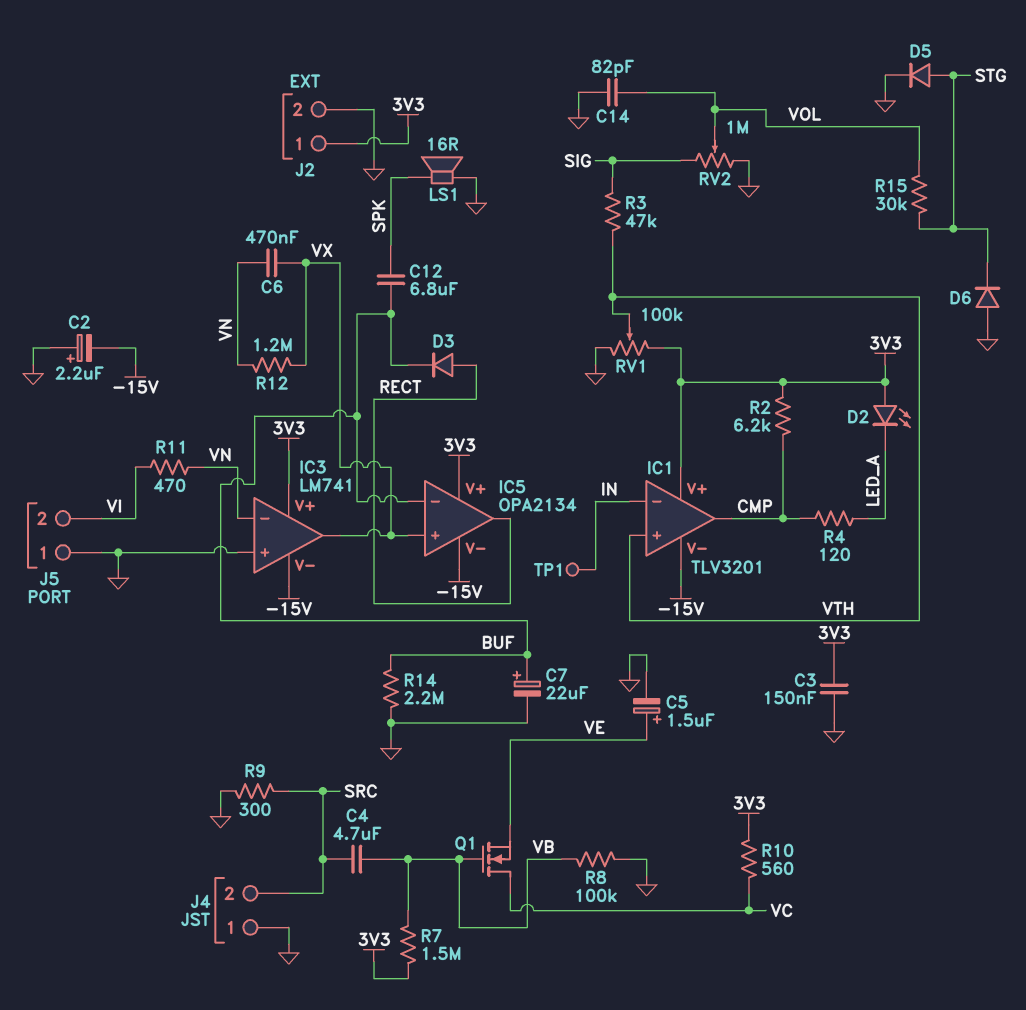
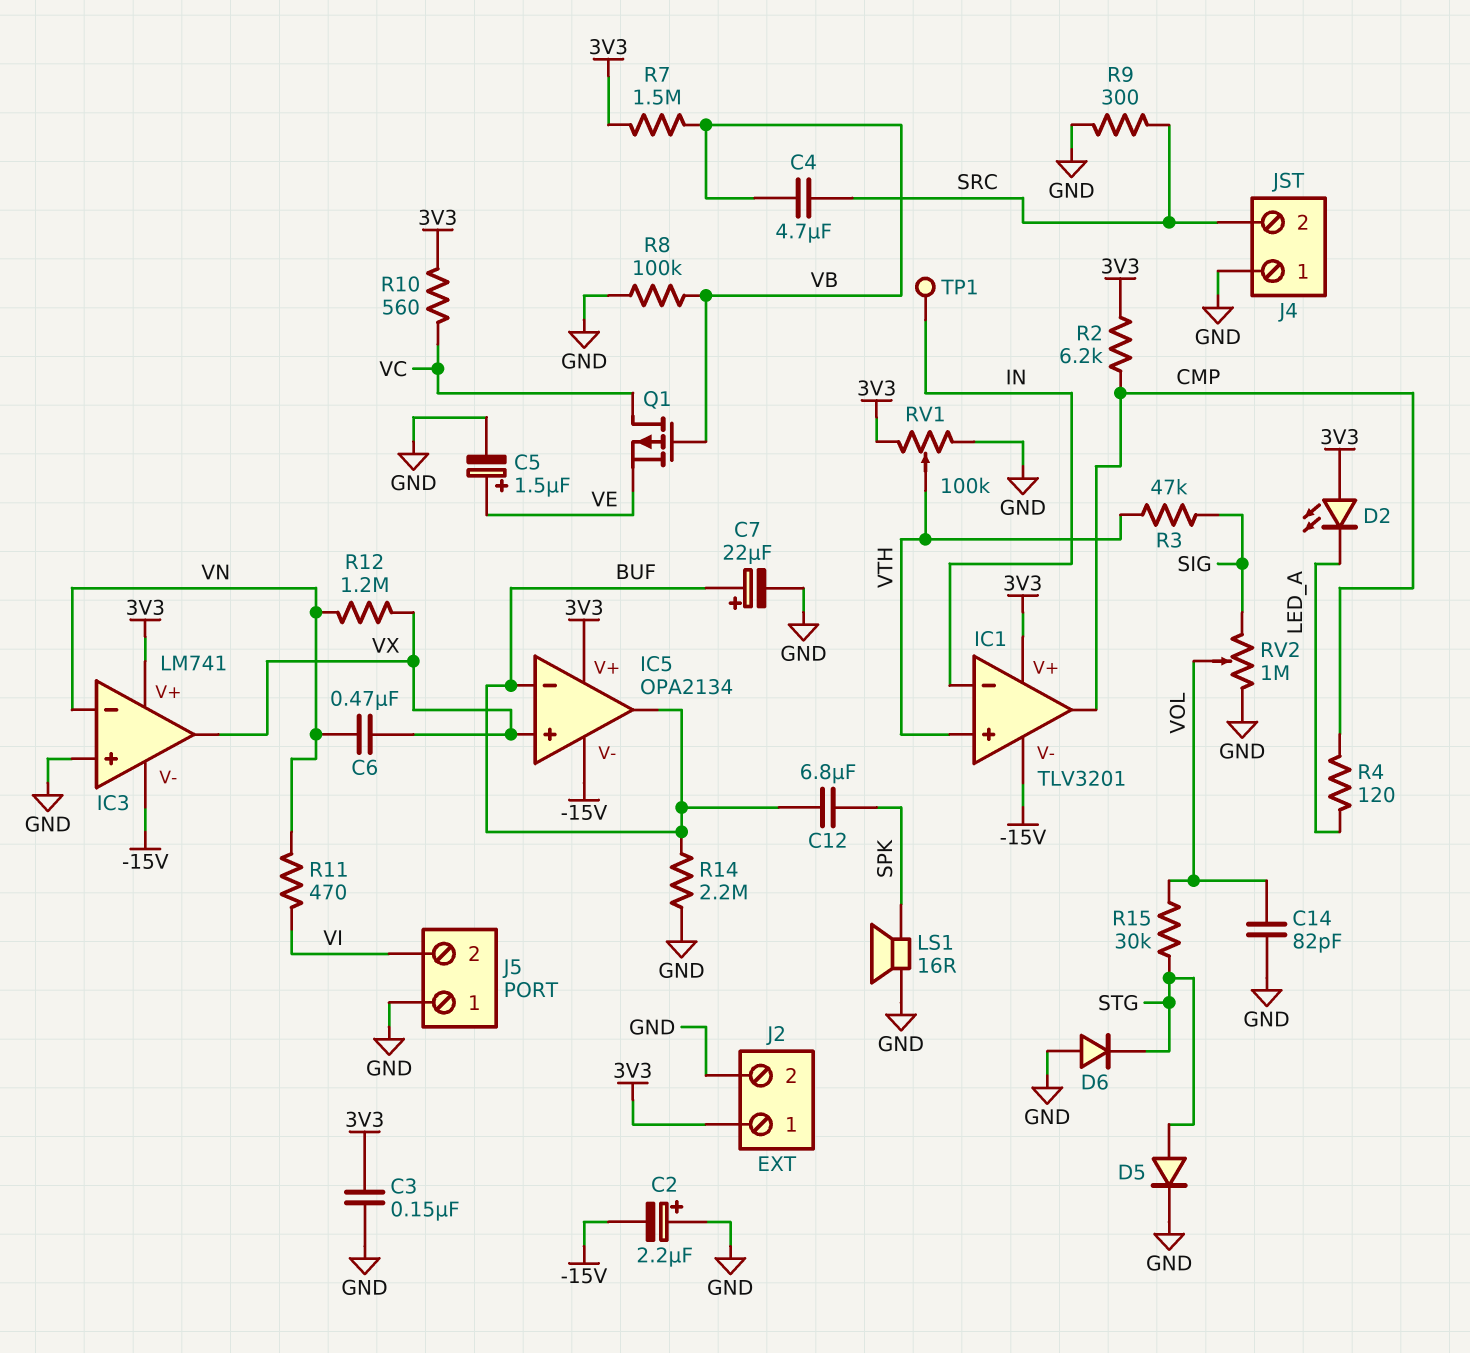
D3: diode (A RECT, K BUF) -> none
IC5 pin out: RECT -> BUF
Q1: NMOS (G VB, D VC, S VE) -> PMOS (G VB, D VC, S VE)

